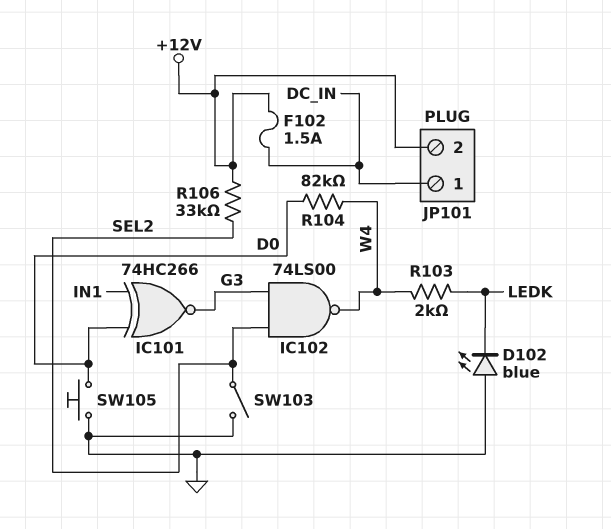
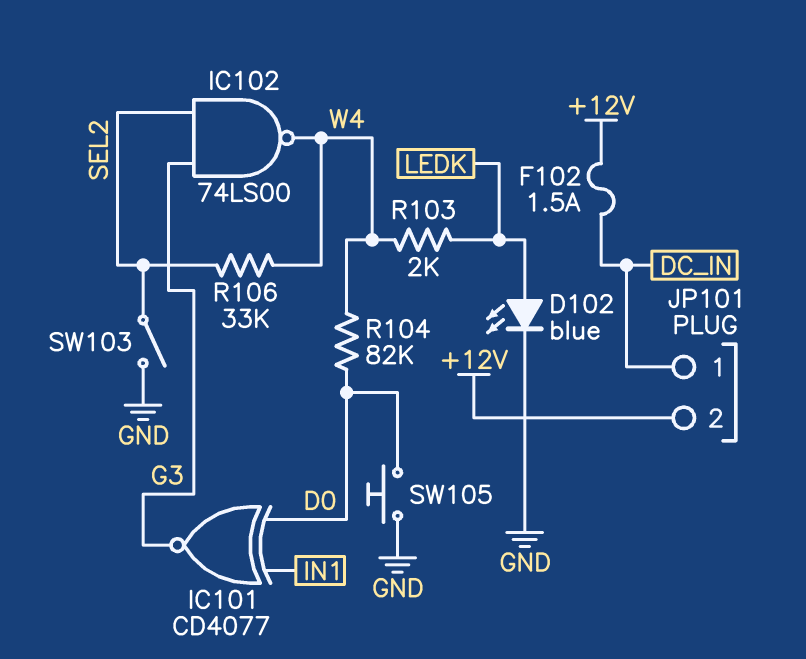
D102: LED blue (A GND, K LEDK) -> LED blue (A LEDK, K GND)
IC101: XNOR 74HC266 (in D0, in IN1, out G3) -> XNOR CD4077 (in D0, in IN1, out G3)
R106: 33k (+12V, SEL2) -> 33k (SEL2, W4)

